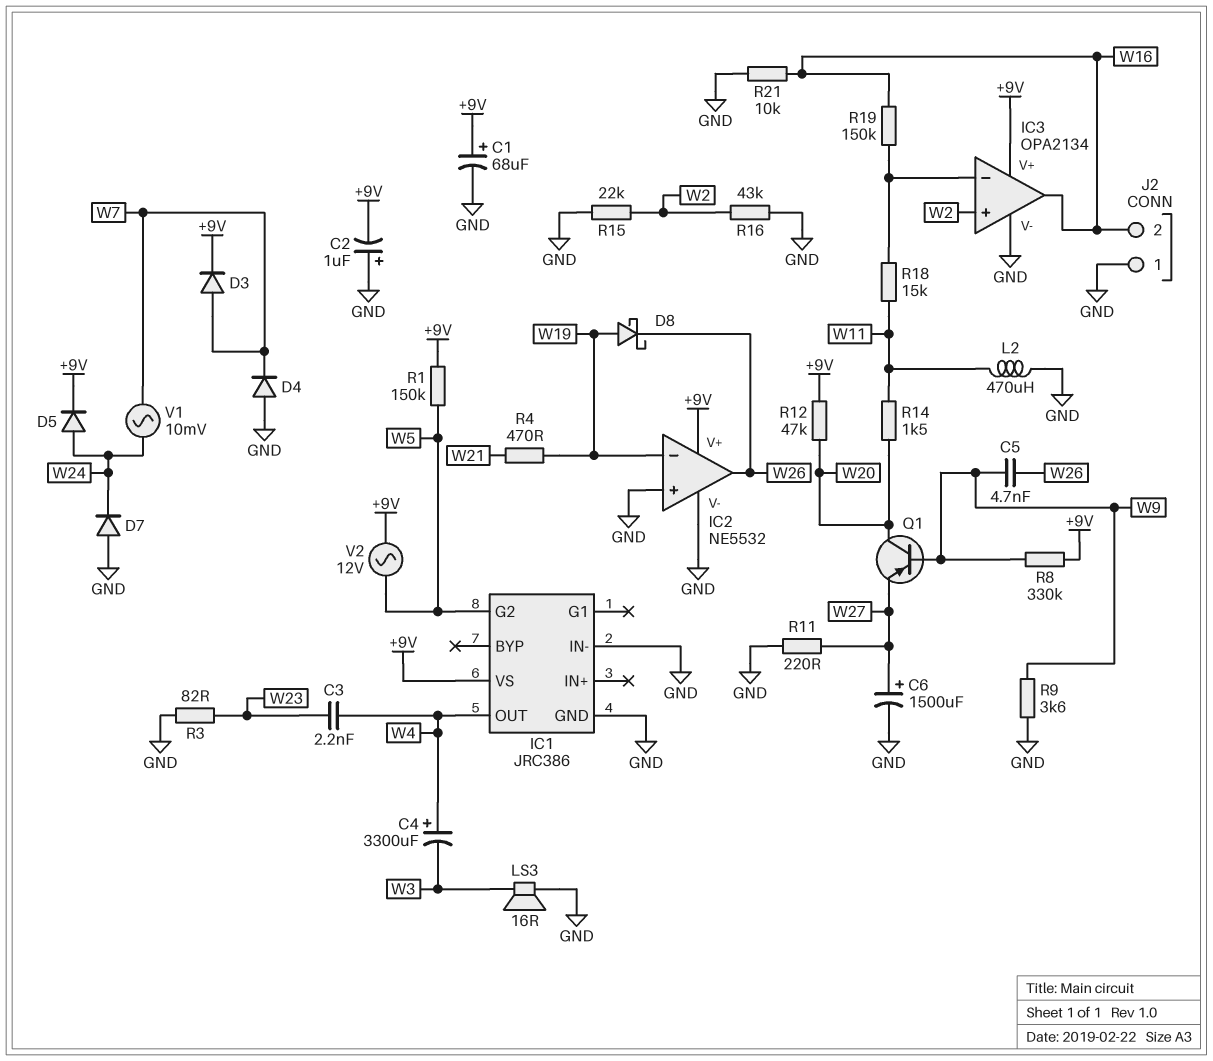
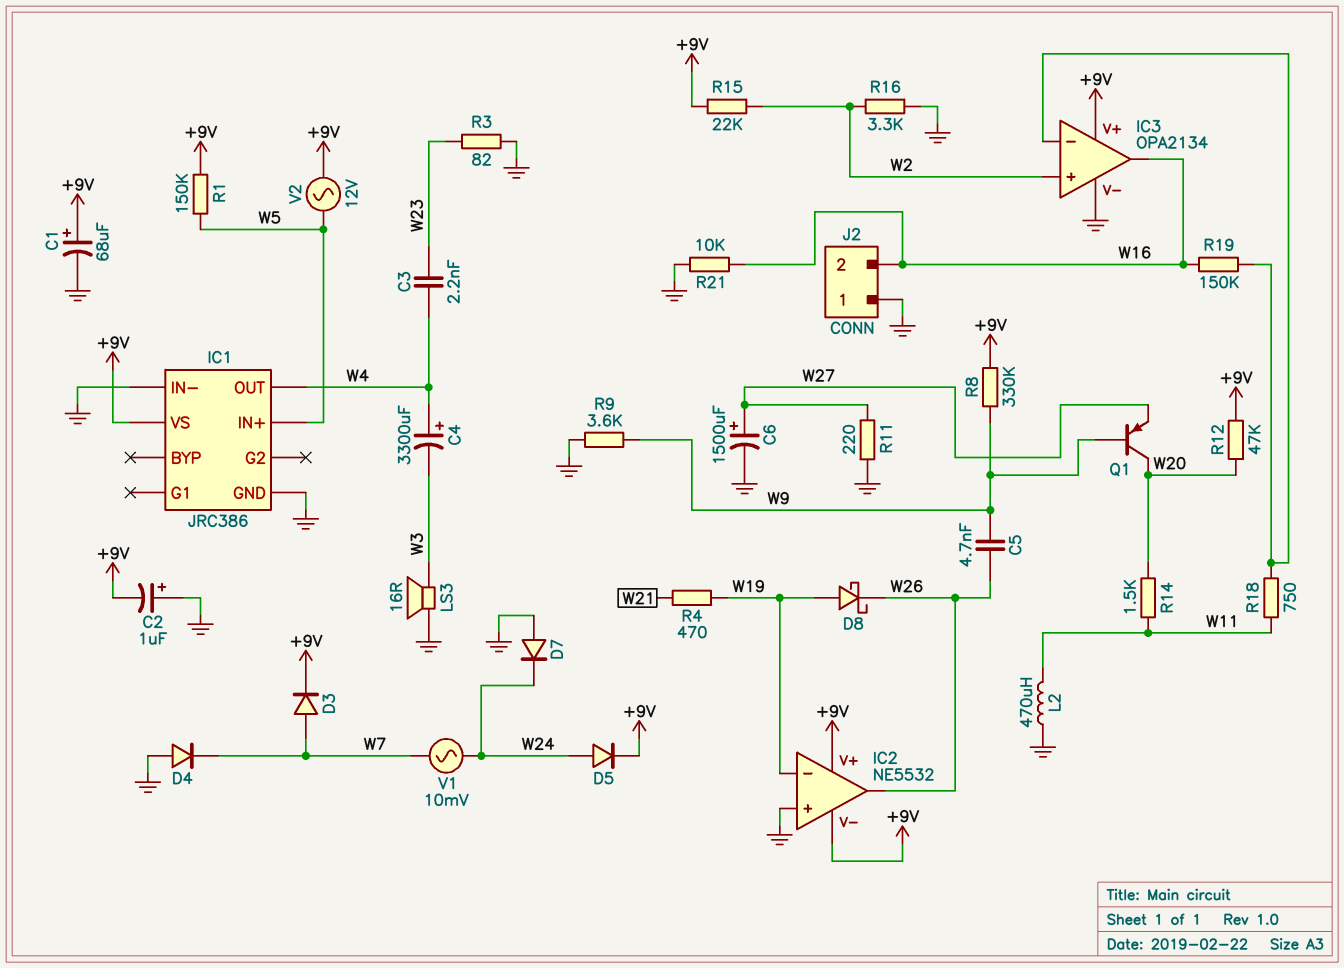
IC1 pin G2: W5 -> none
IC1 pin IN+: none -> W5
IC2 pin V-: GND -> +9V
R15: 22k (GND, W2) -> 22k (+9V, W2)
R16: 43k (GND, W2) -> 3.3k (GND, W2)
R18: 15k (IC3/in-, W11) -> 750 (IC3/in-, W11)

